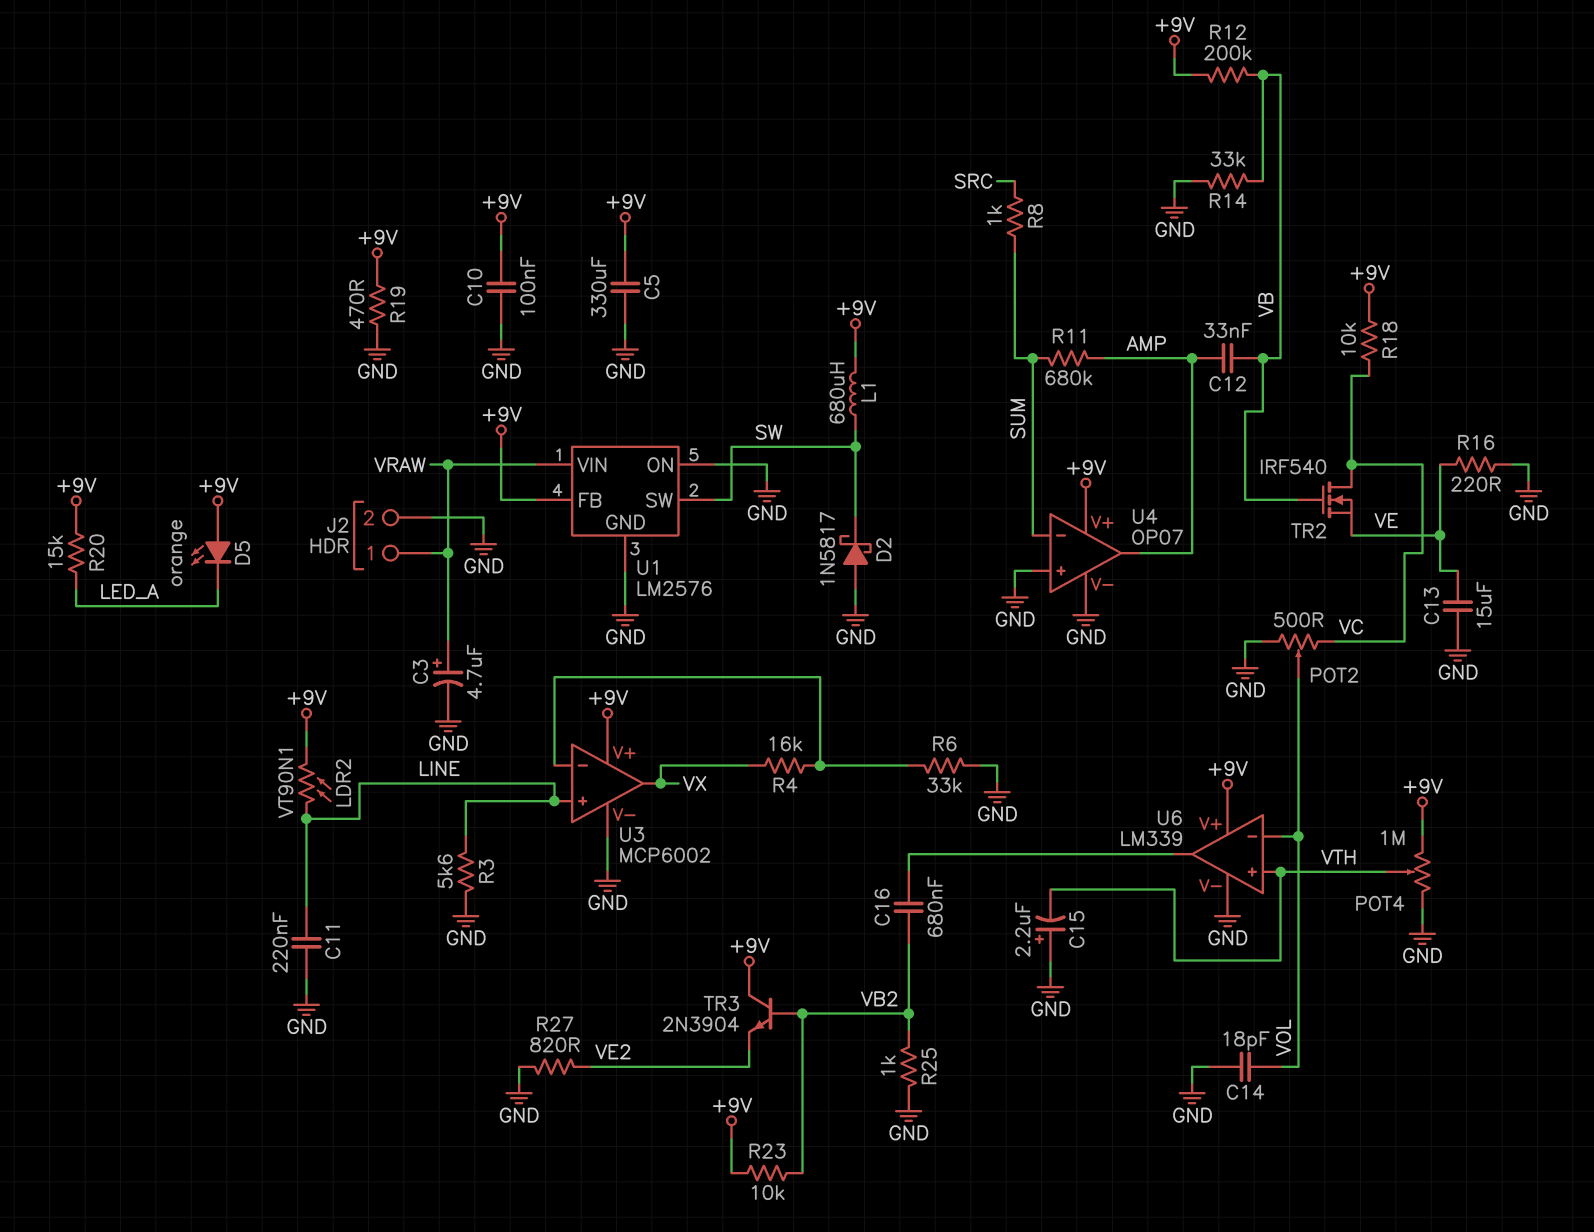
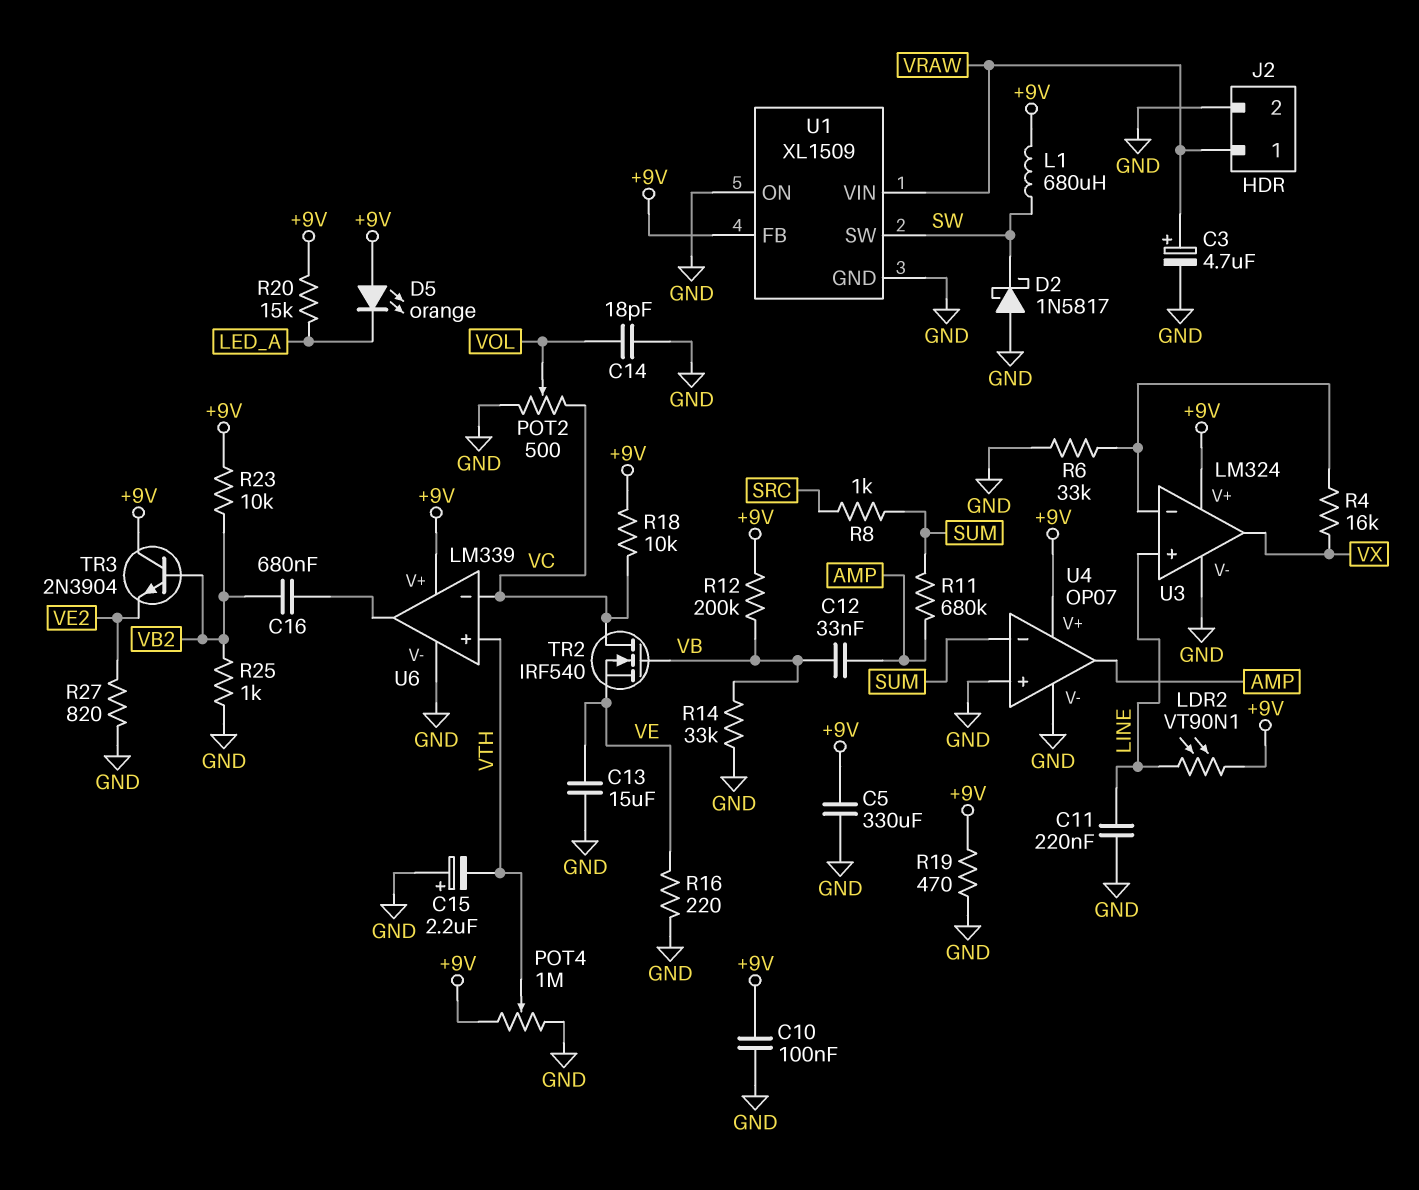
R3: 5.6k (GND, LINE) -> none
U1: LM2576 -> XL1509
U3: MCP6002 -> LM324
U6 pin in-: VOL -> VC

